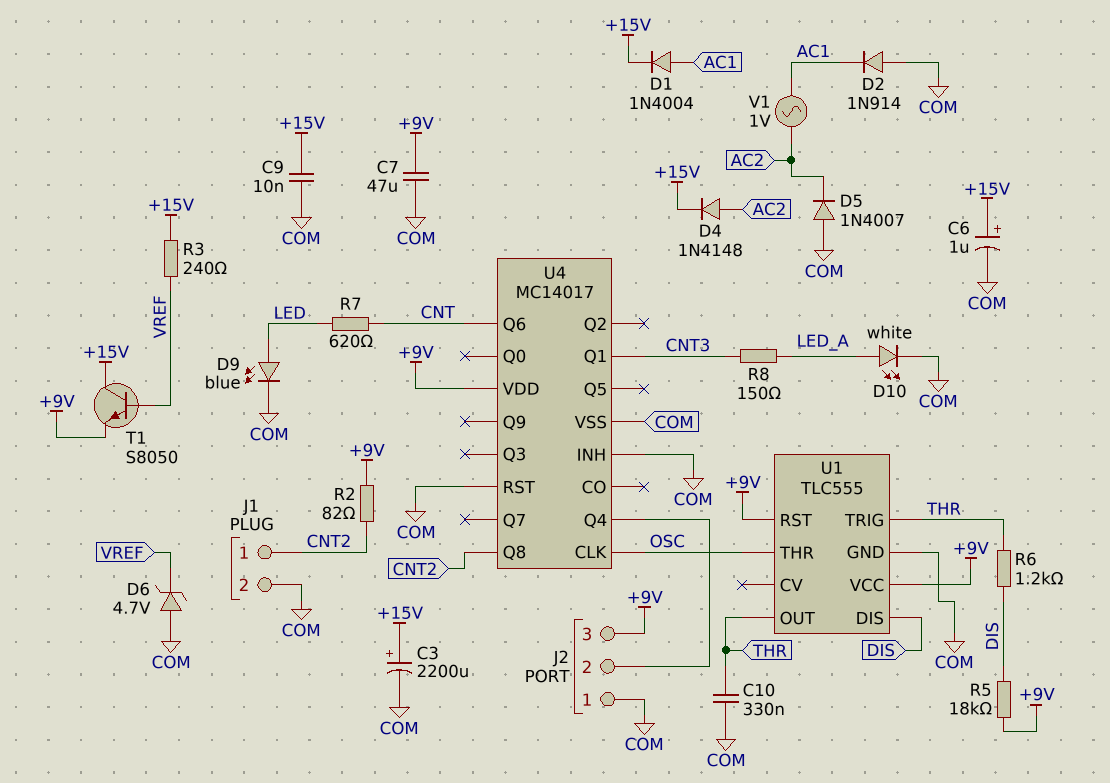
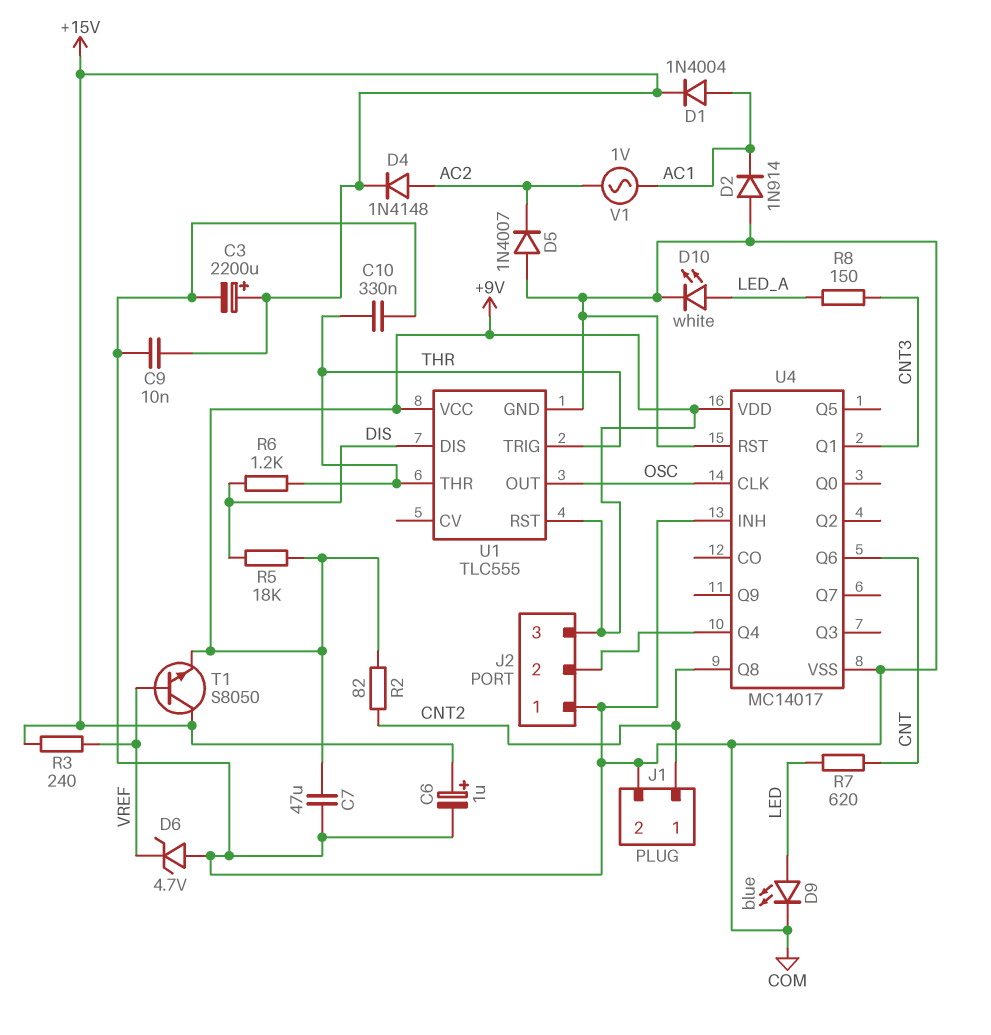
U1 pin OUT: THR -> OSC
U1 pin THR: OSC -> THR

